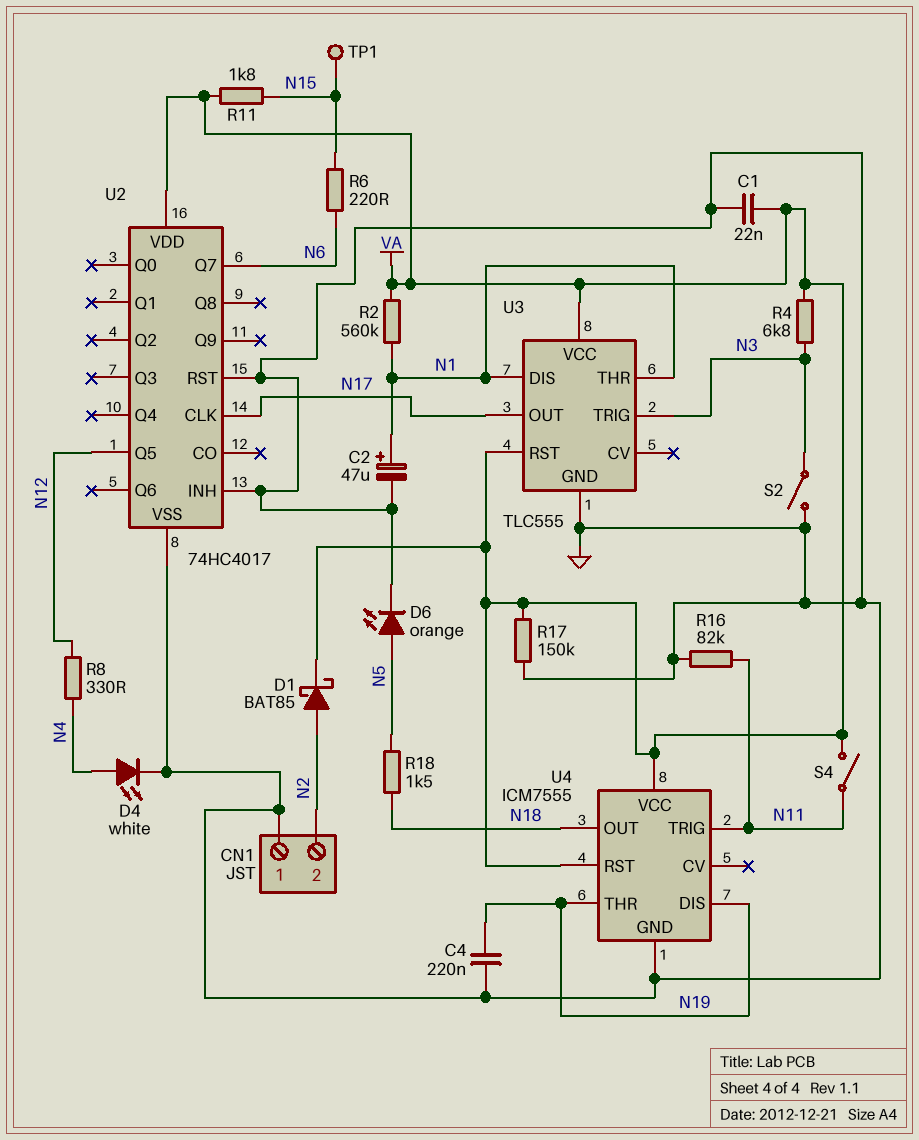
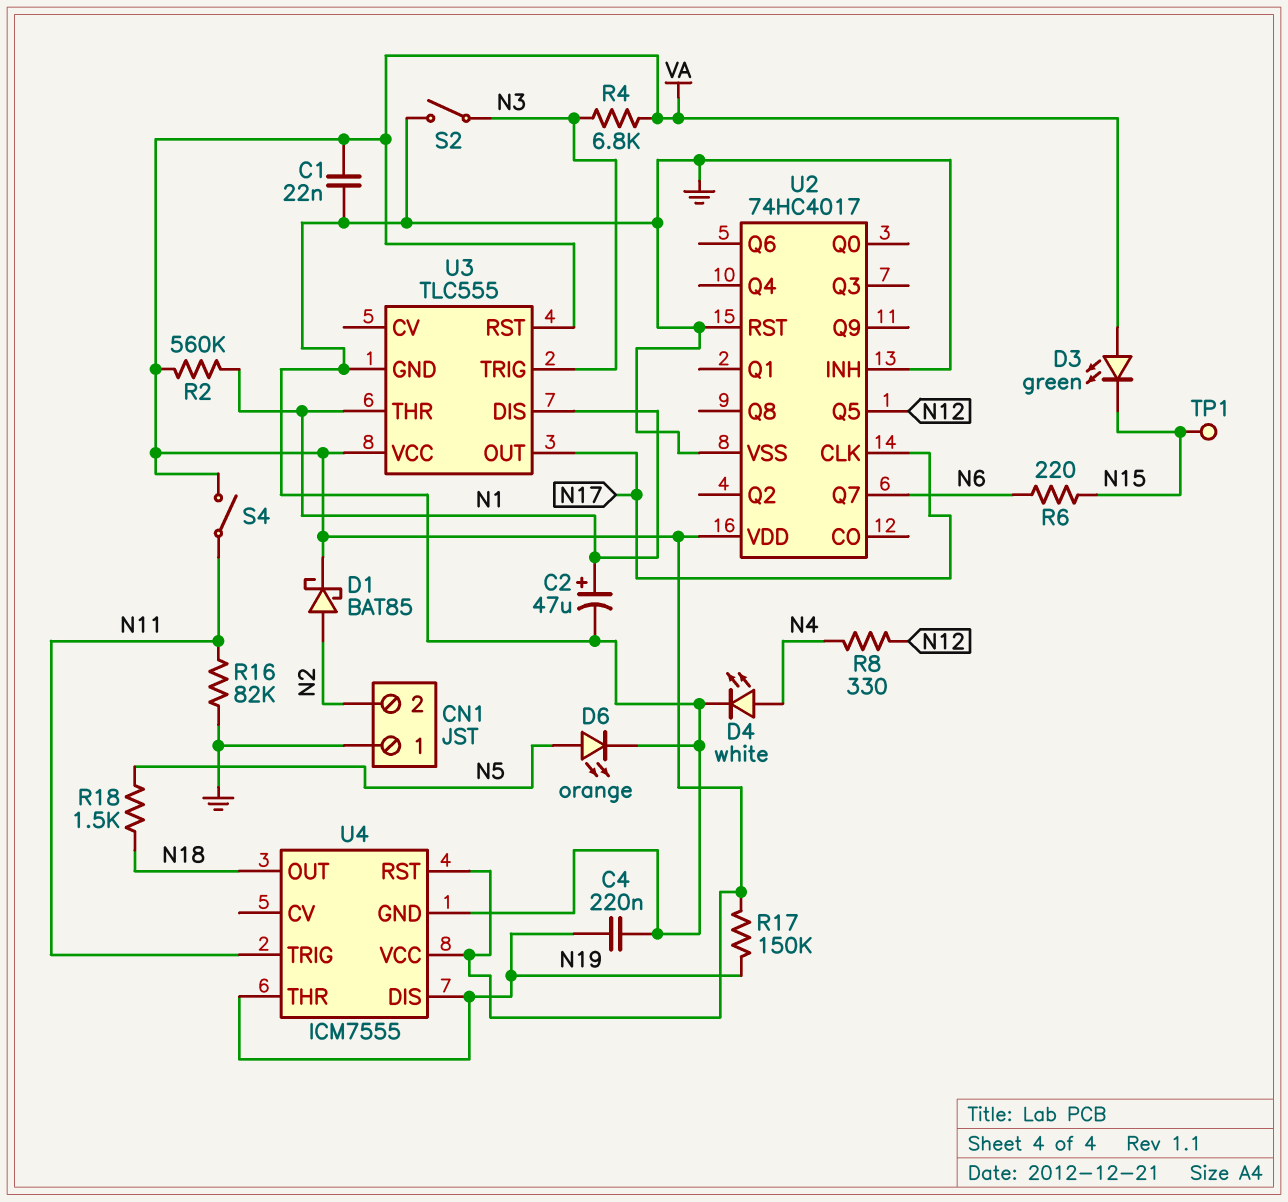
D3: none -> LED green (A VA, K N15)
R11: 1.8k (N15, VA) -> none
R17: 150k (GND, VA) -> 150k (N19, VA)

